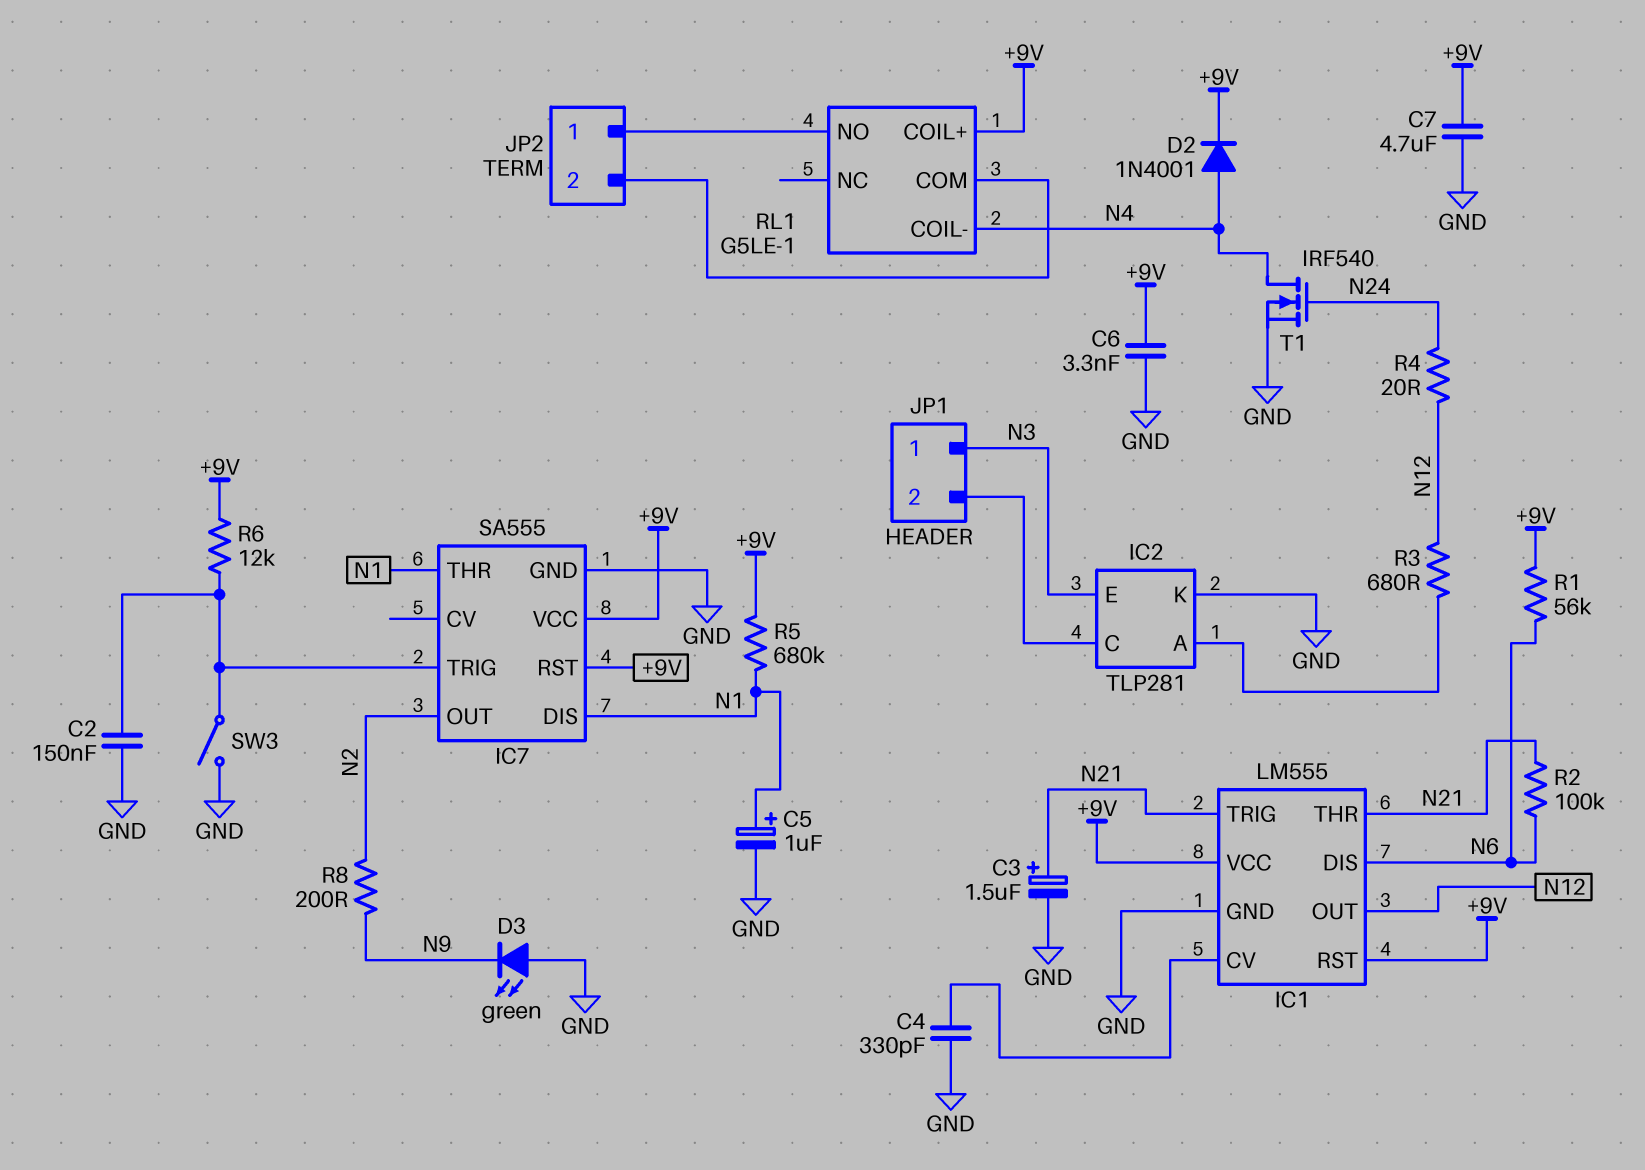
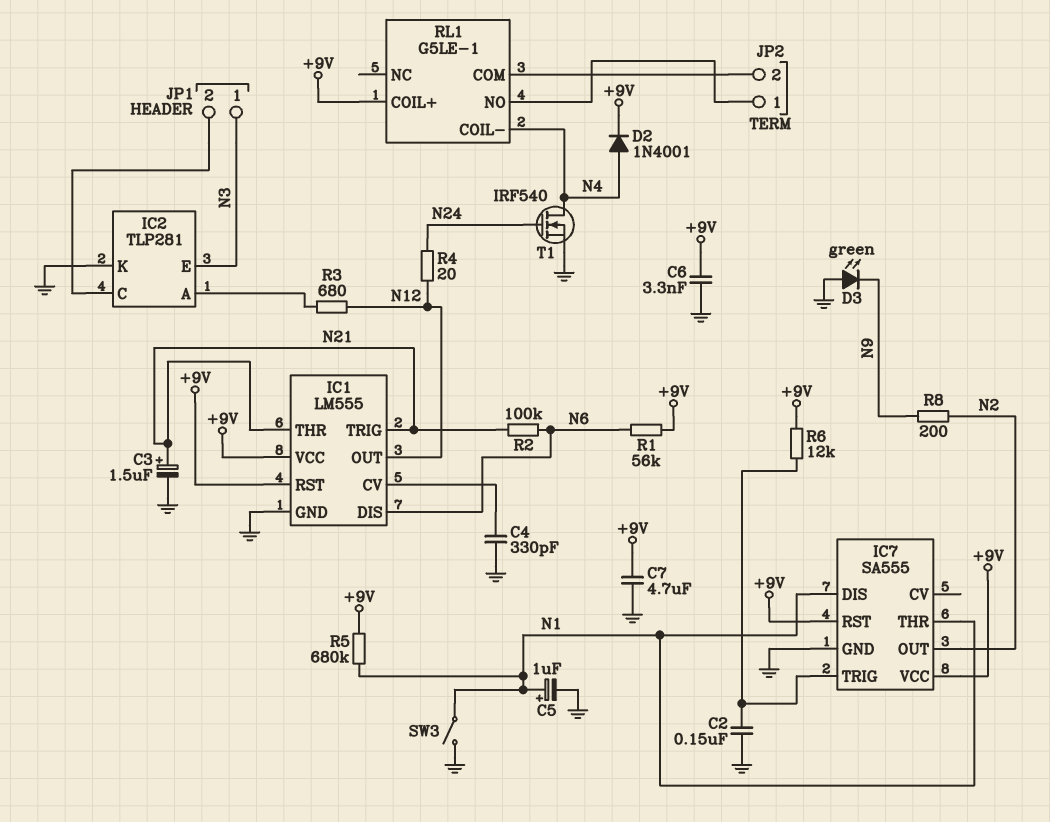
SW3: switch (GND, IC7/TRIG) -> switch (GND, N1)

